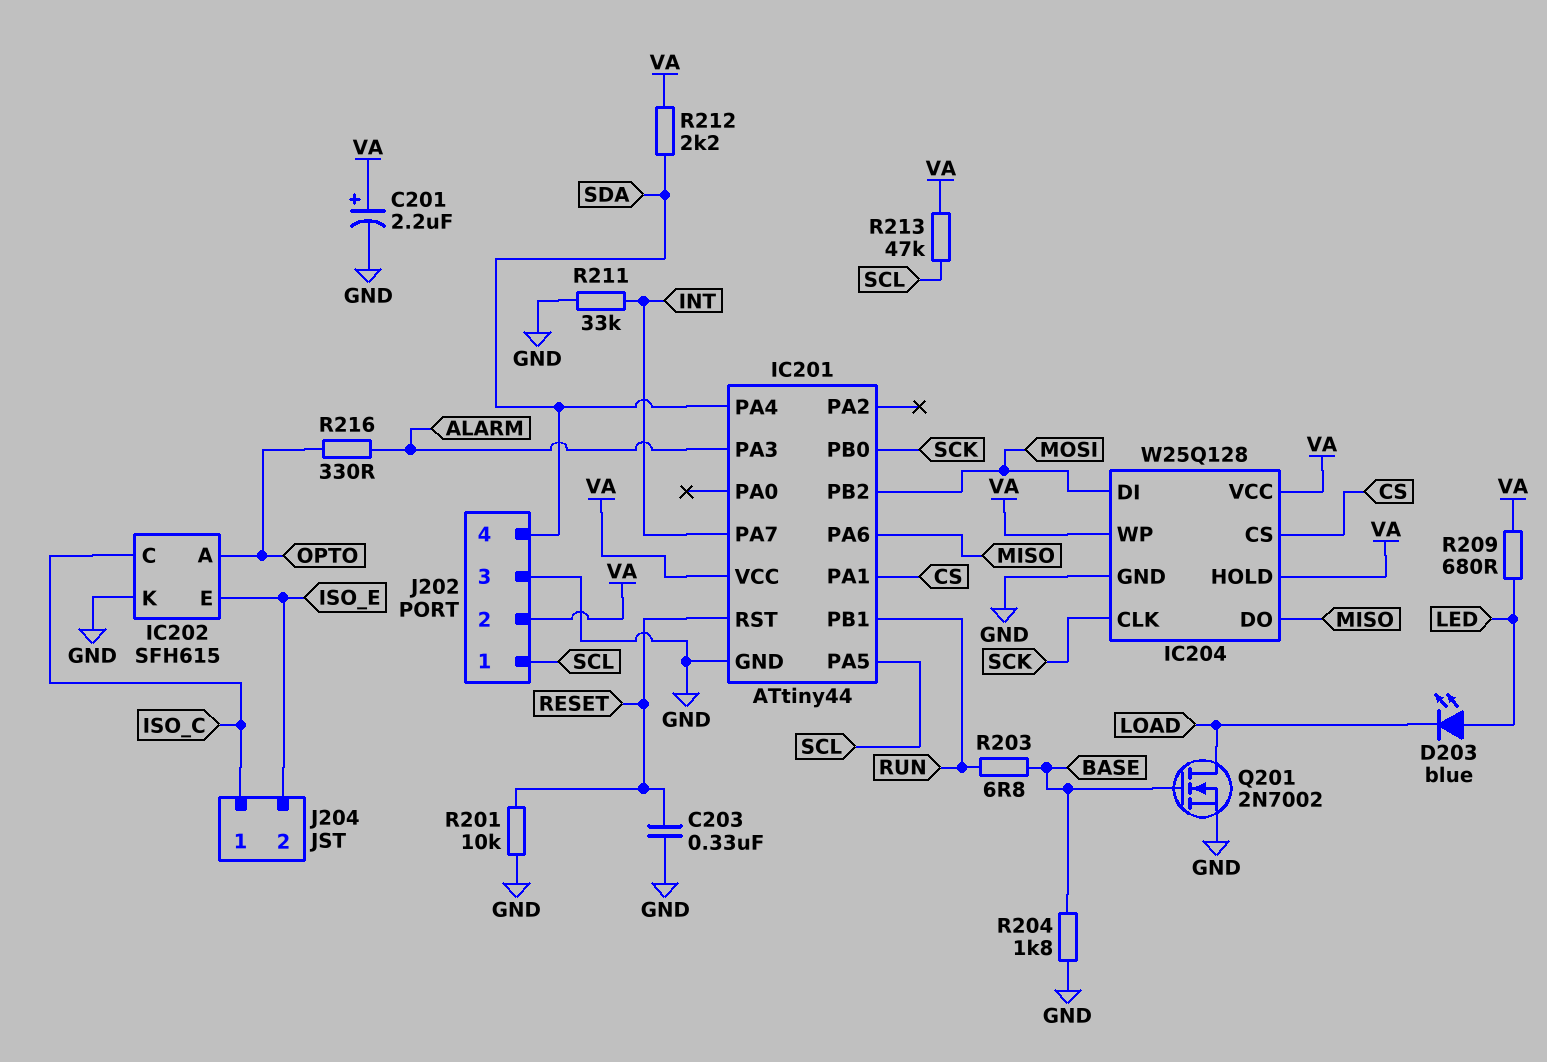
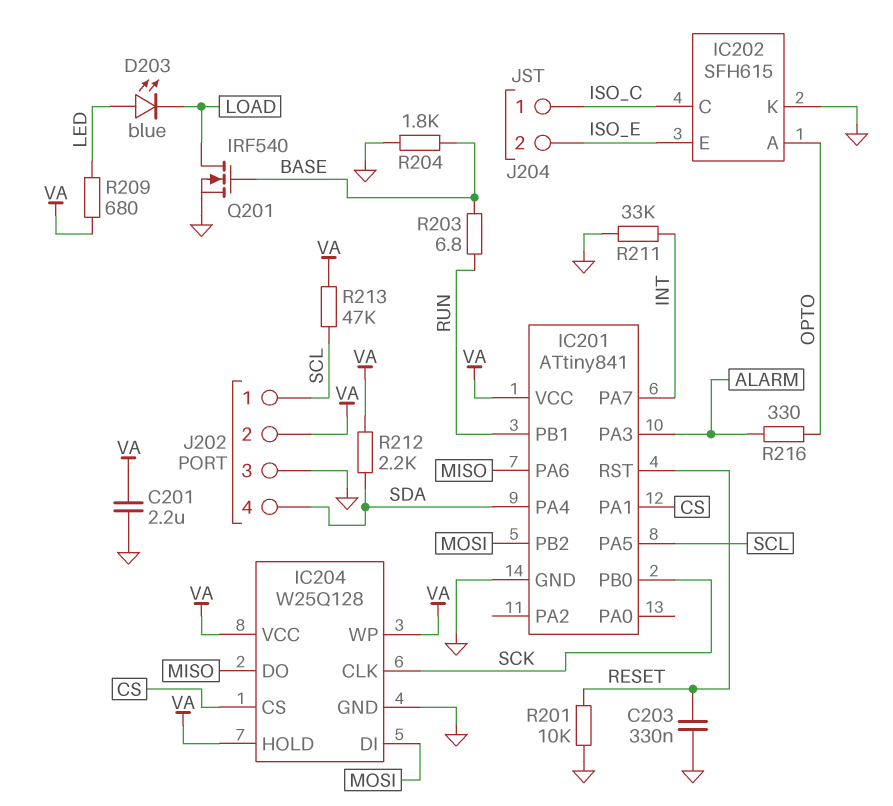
C201: 2.2uF (plus VA, minus GND) -> 2.2uF (GND, VA)
IC201: ATtiny44 -> ATtiny841
Q201: NMOS 2N7002 (G BASE, D LOAD, S GND) -> NMOS IRF540 (G BASE, D LOAD, S GND)

